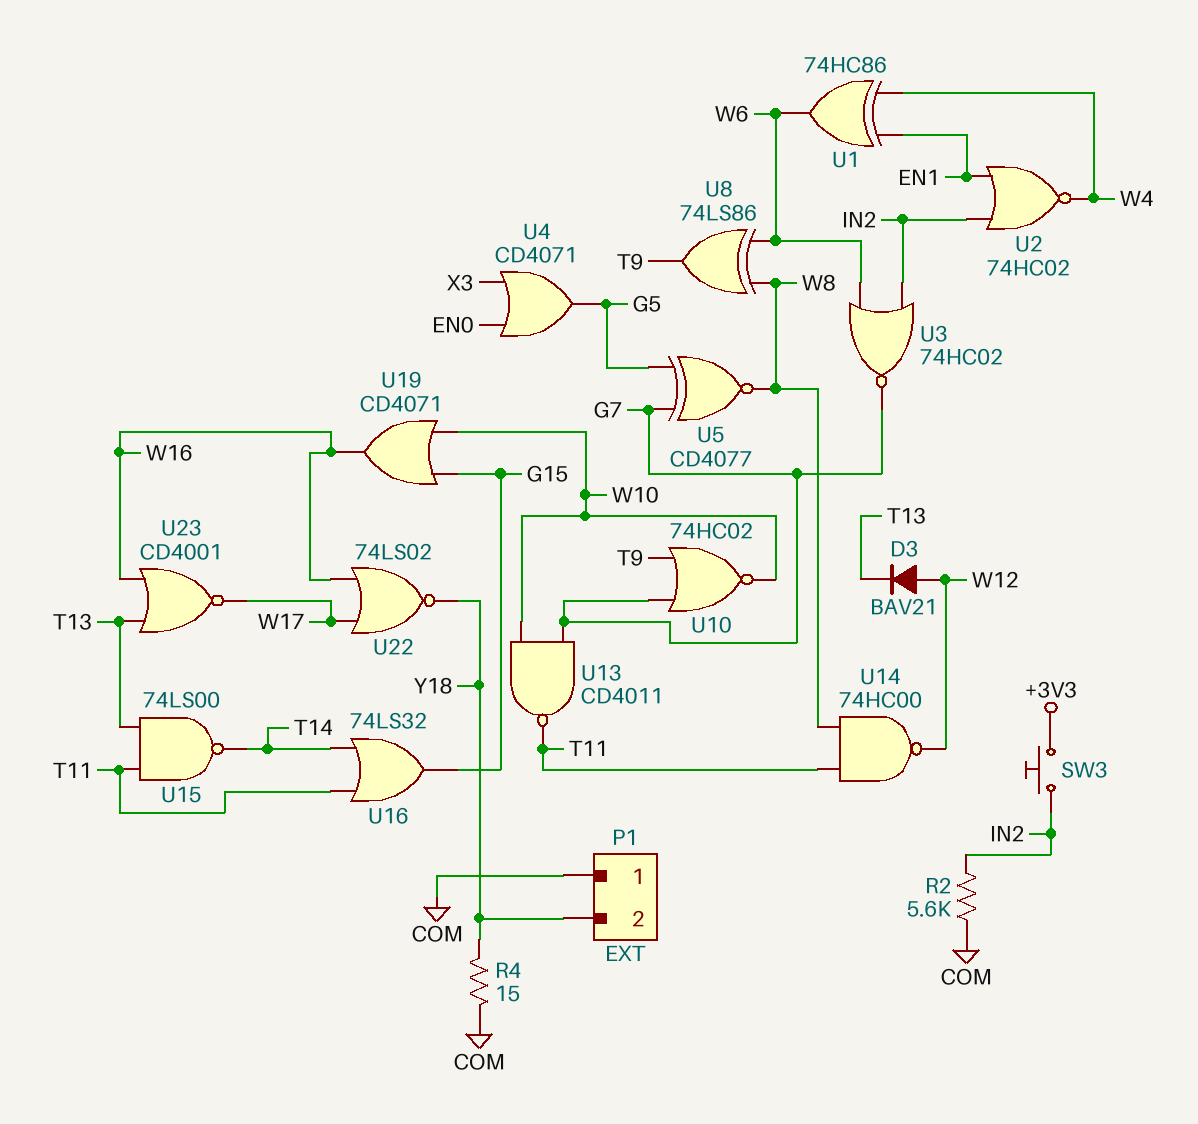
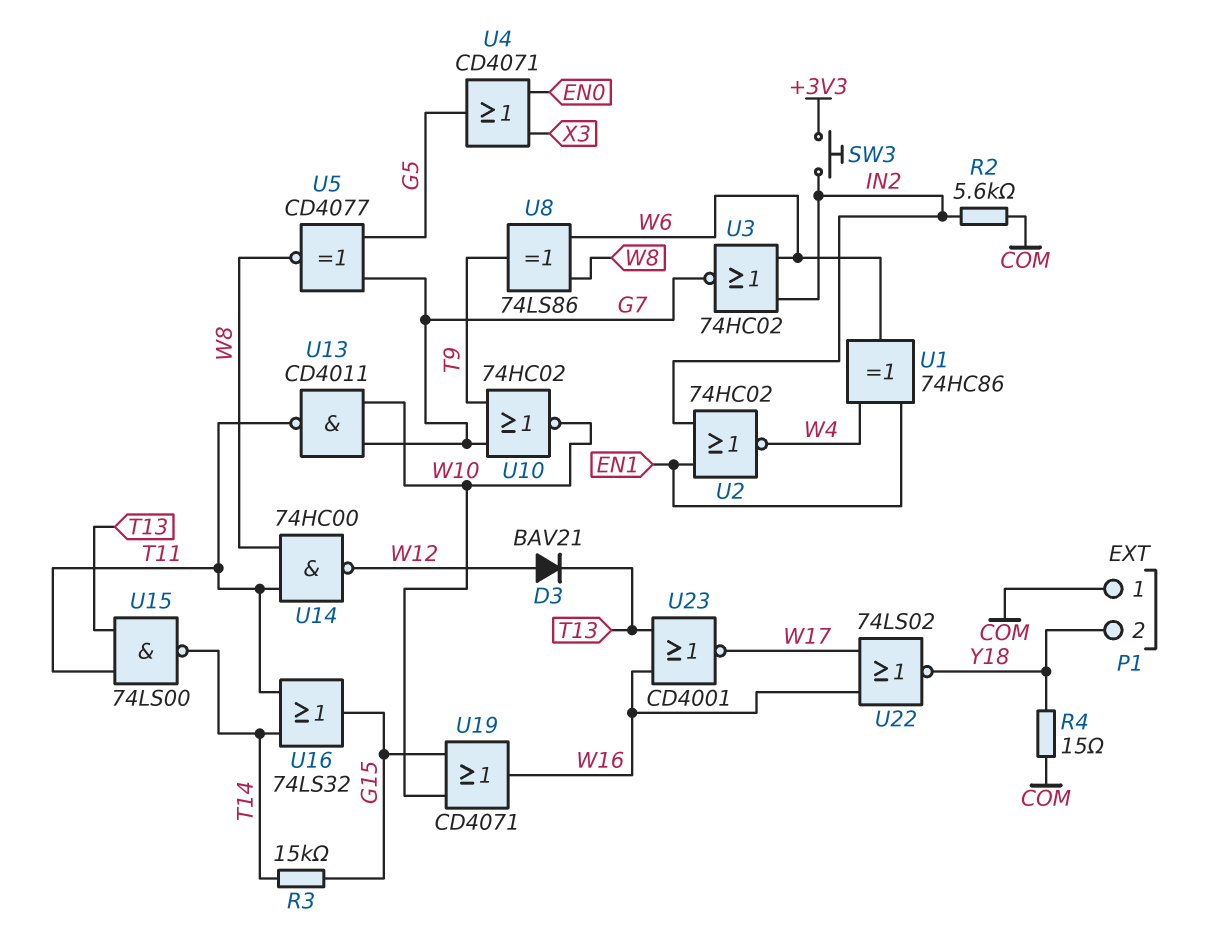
R3: none -> 15k (G15, T14)

